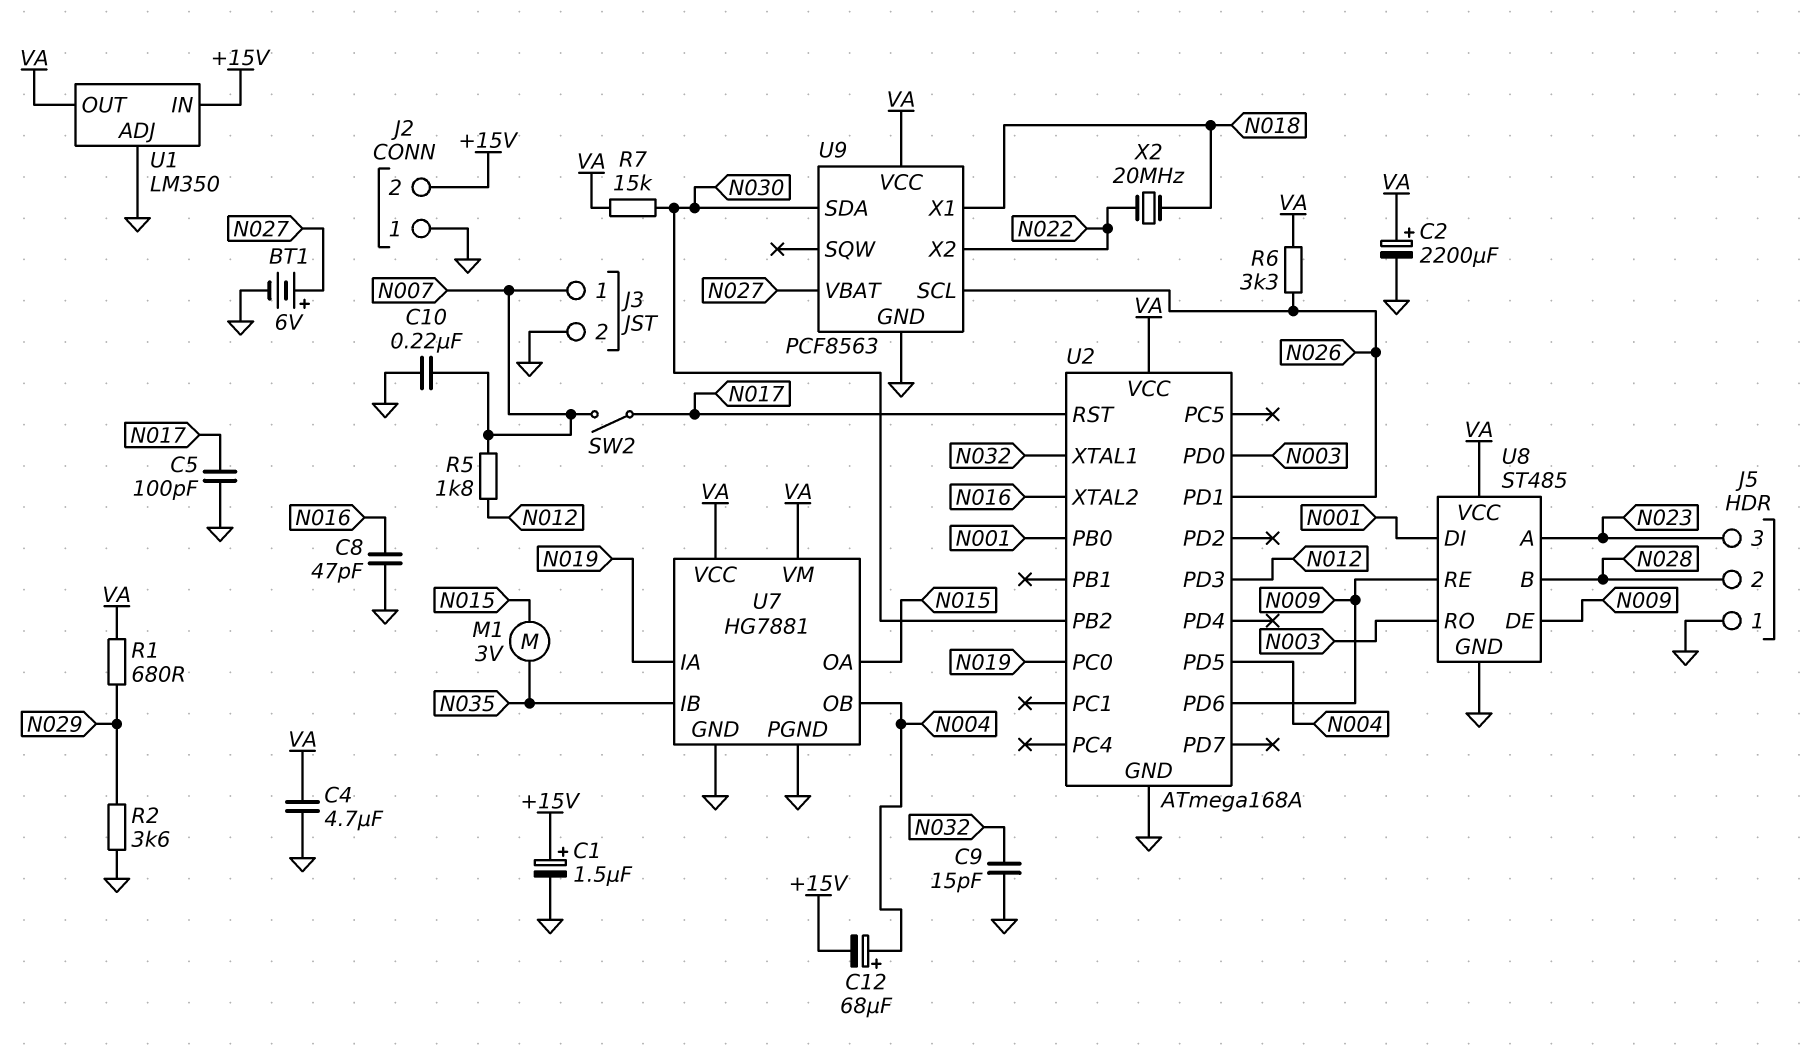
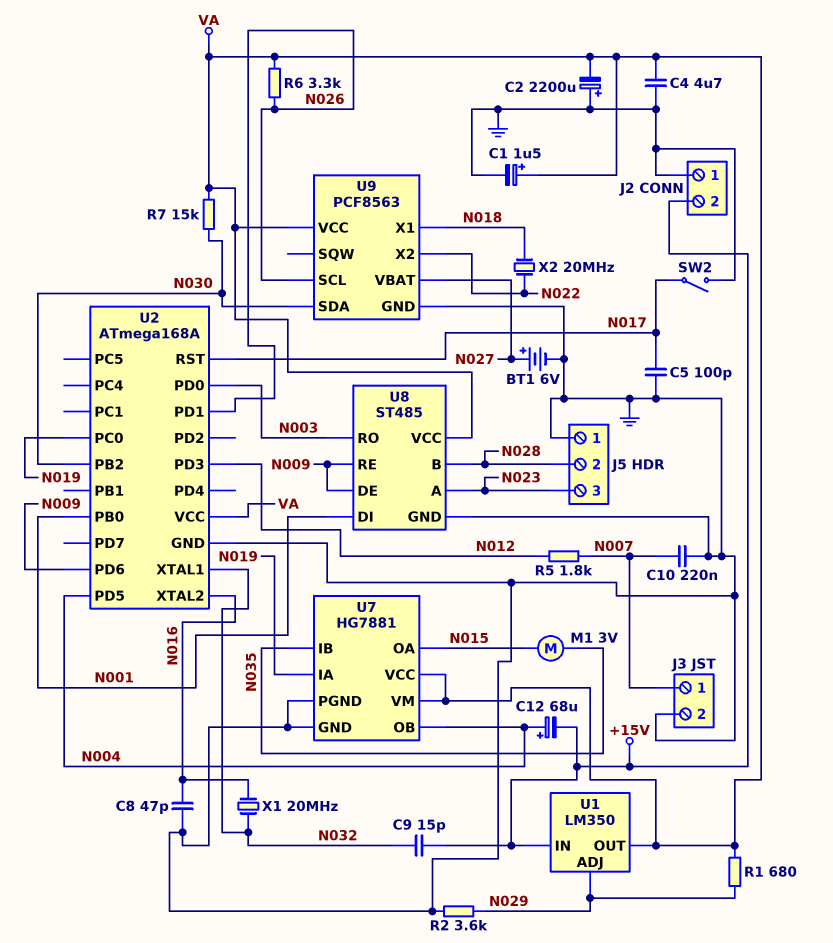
C1: 1.5uF (plus +15V, minus GND) -> 1.5uF (plus VA, minus GND)
C2: 2200uF (plus VA, minus GND) -> 2200uF (plus GND, minus VA)
C9: 15pF (GND, N032) -> 15pF (+15V, N032)
SW2: switch (N007, N017) -> switch (GND, N017)
U1 pin ADJ: GND -> N029
X1: none -> 20MHz (N016, N032)

